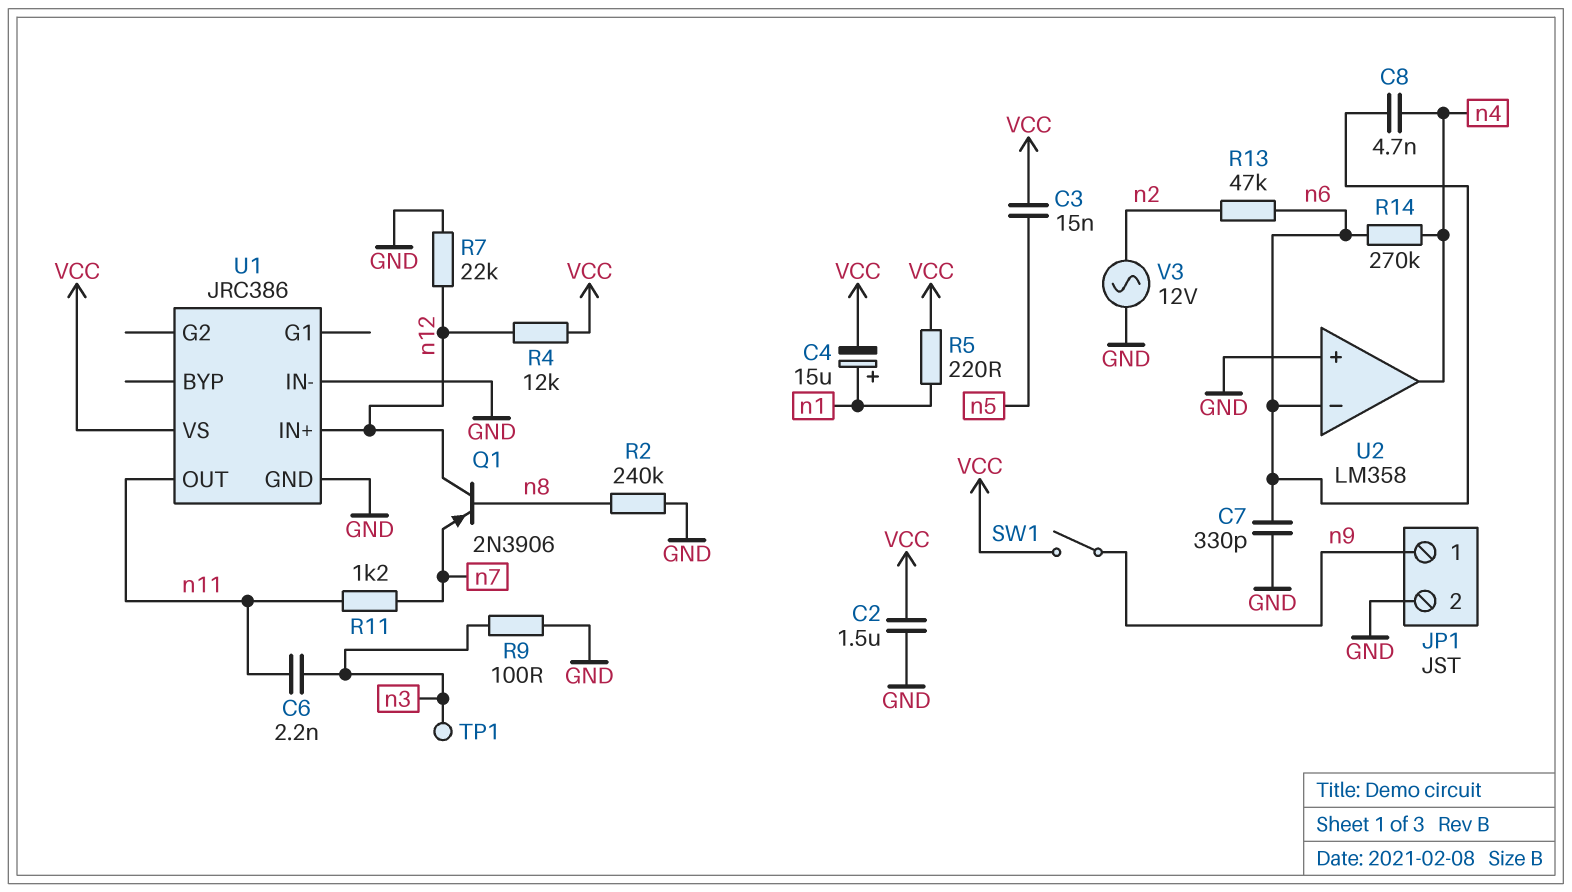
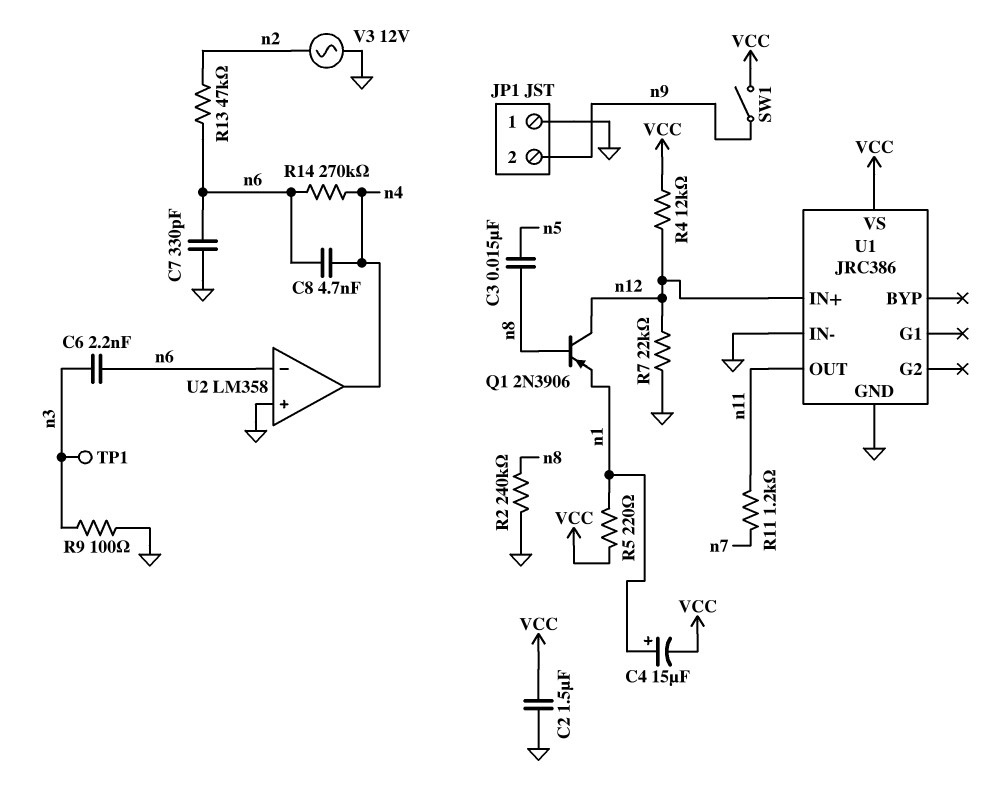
C3: 15nF (VCC, n5) -> 15nF (n5, n8)
C6: 2.2nF (n3, n11) -> 2.2nF (n3, n6)
JP1 pin 1: n9 -> GND
JP1 pin 2: GND -> n9
Q1: PNP 2N3906 (B n8, C n12, E n7) -> PNP 2N3906 (B n8, C n12, E n1)

